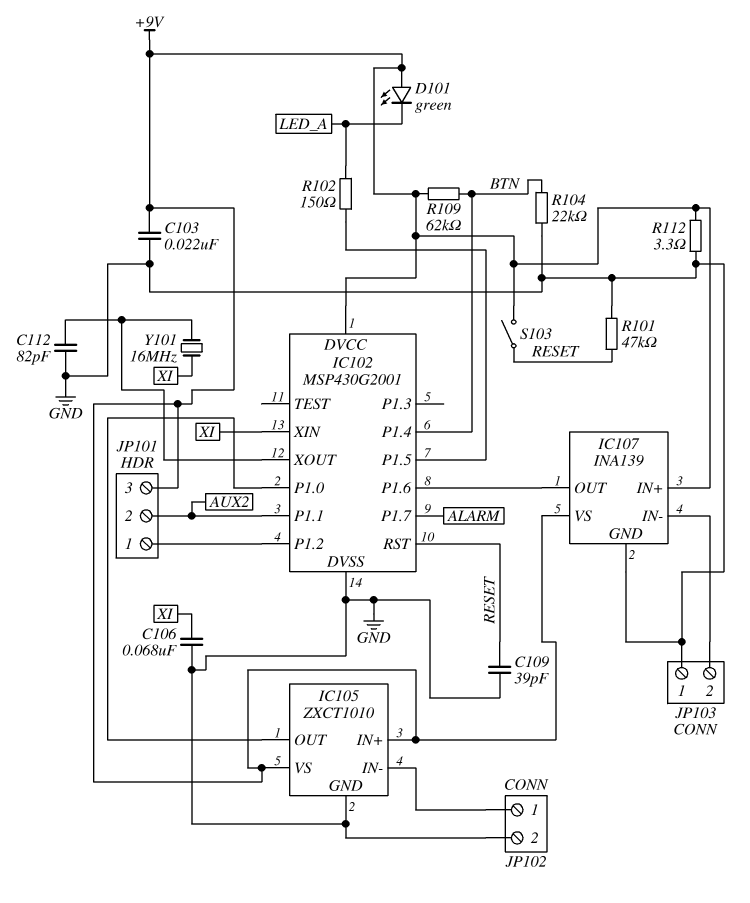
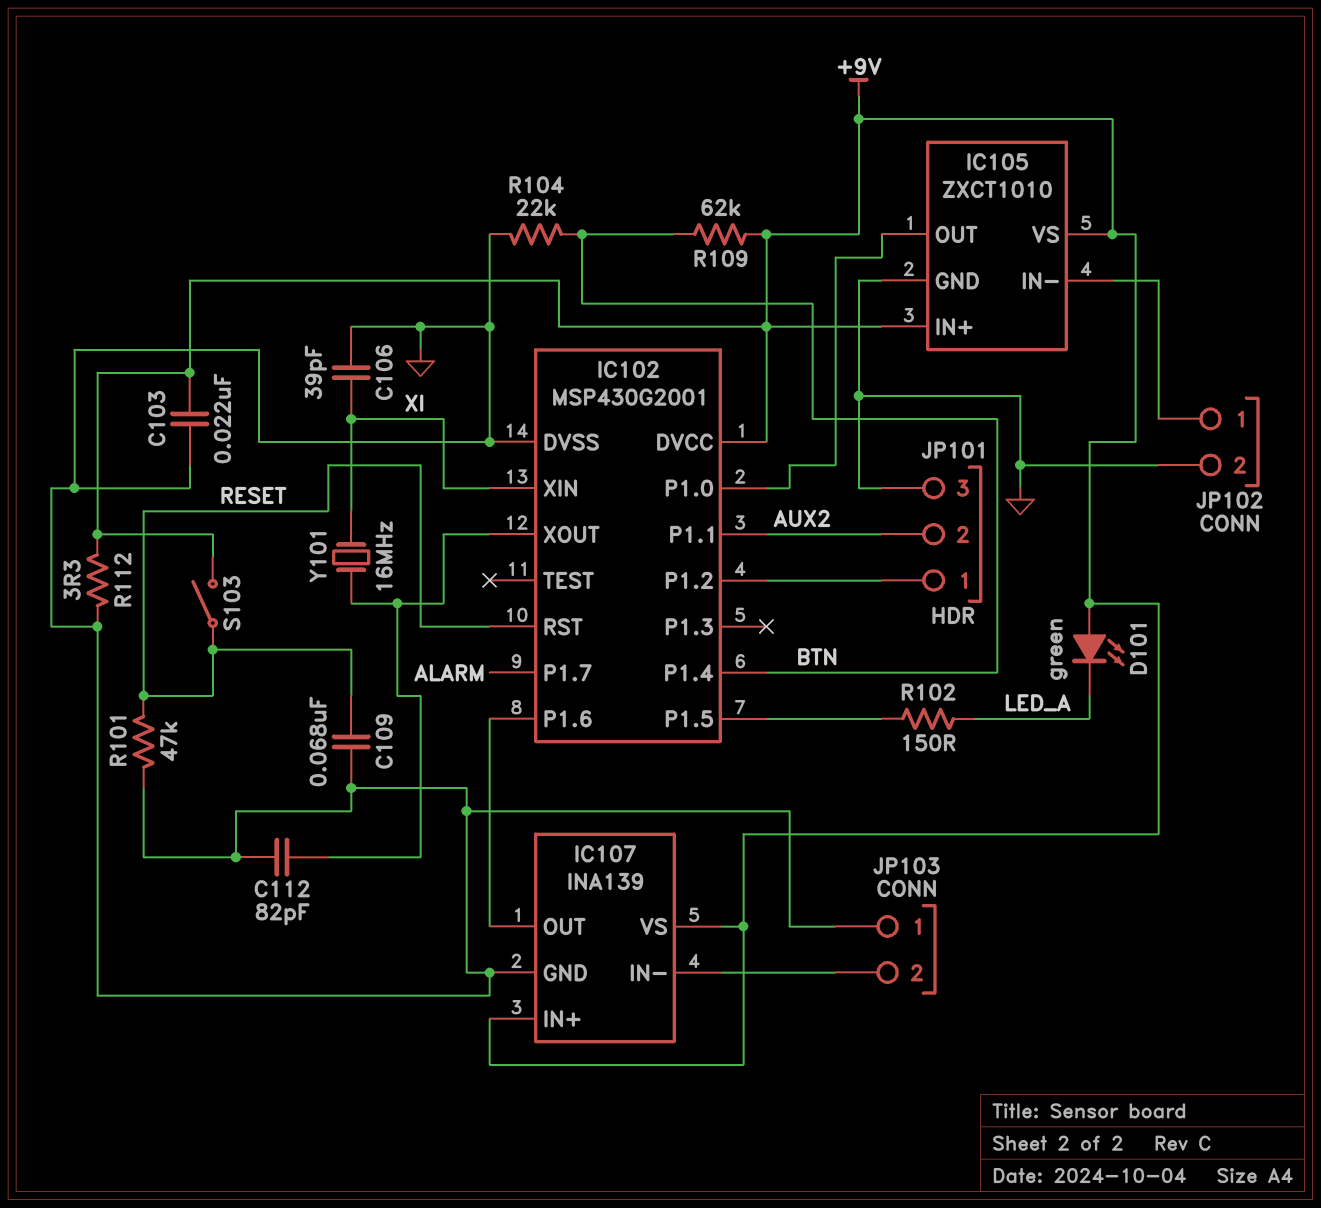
C106: 68nF (GND, XI) -> 39pF (GND, XI)
C109: 39pF (GND, RESET) -> 68nF (GND, RESET)
JP101 pin 3: +9V -> GND

